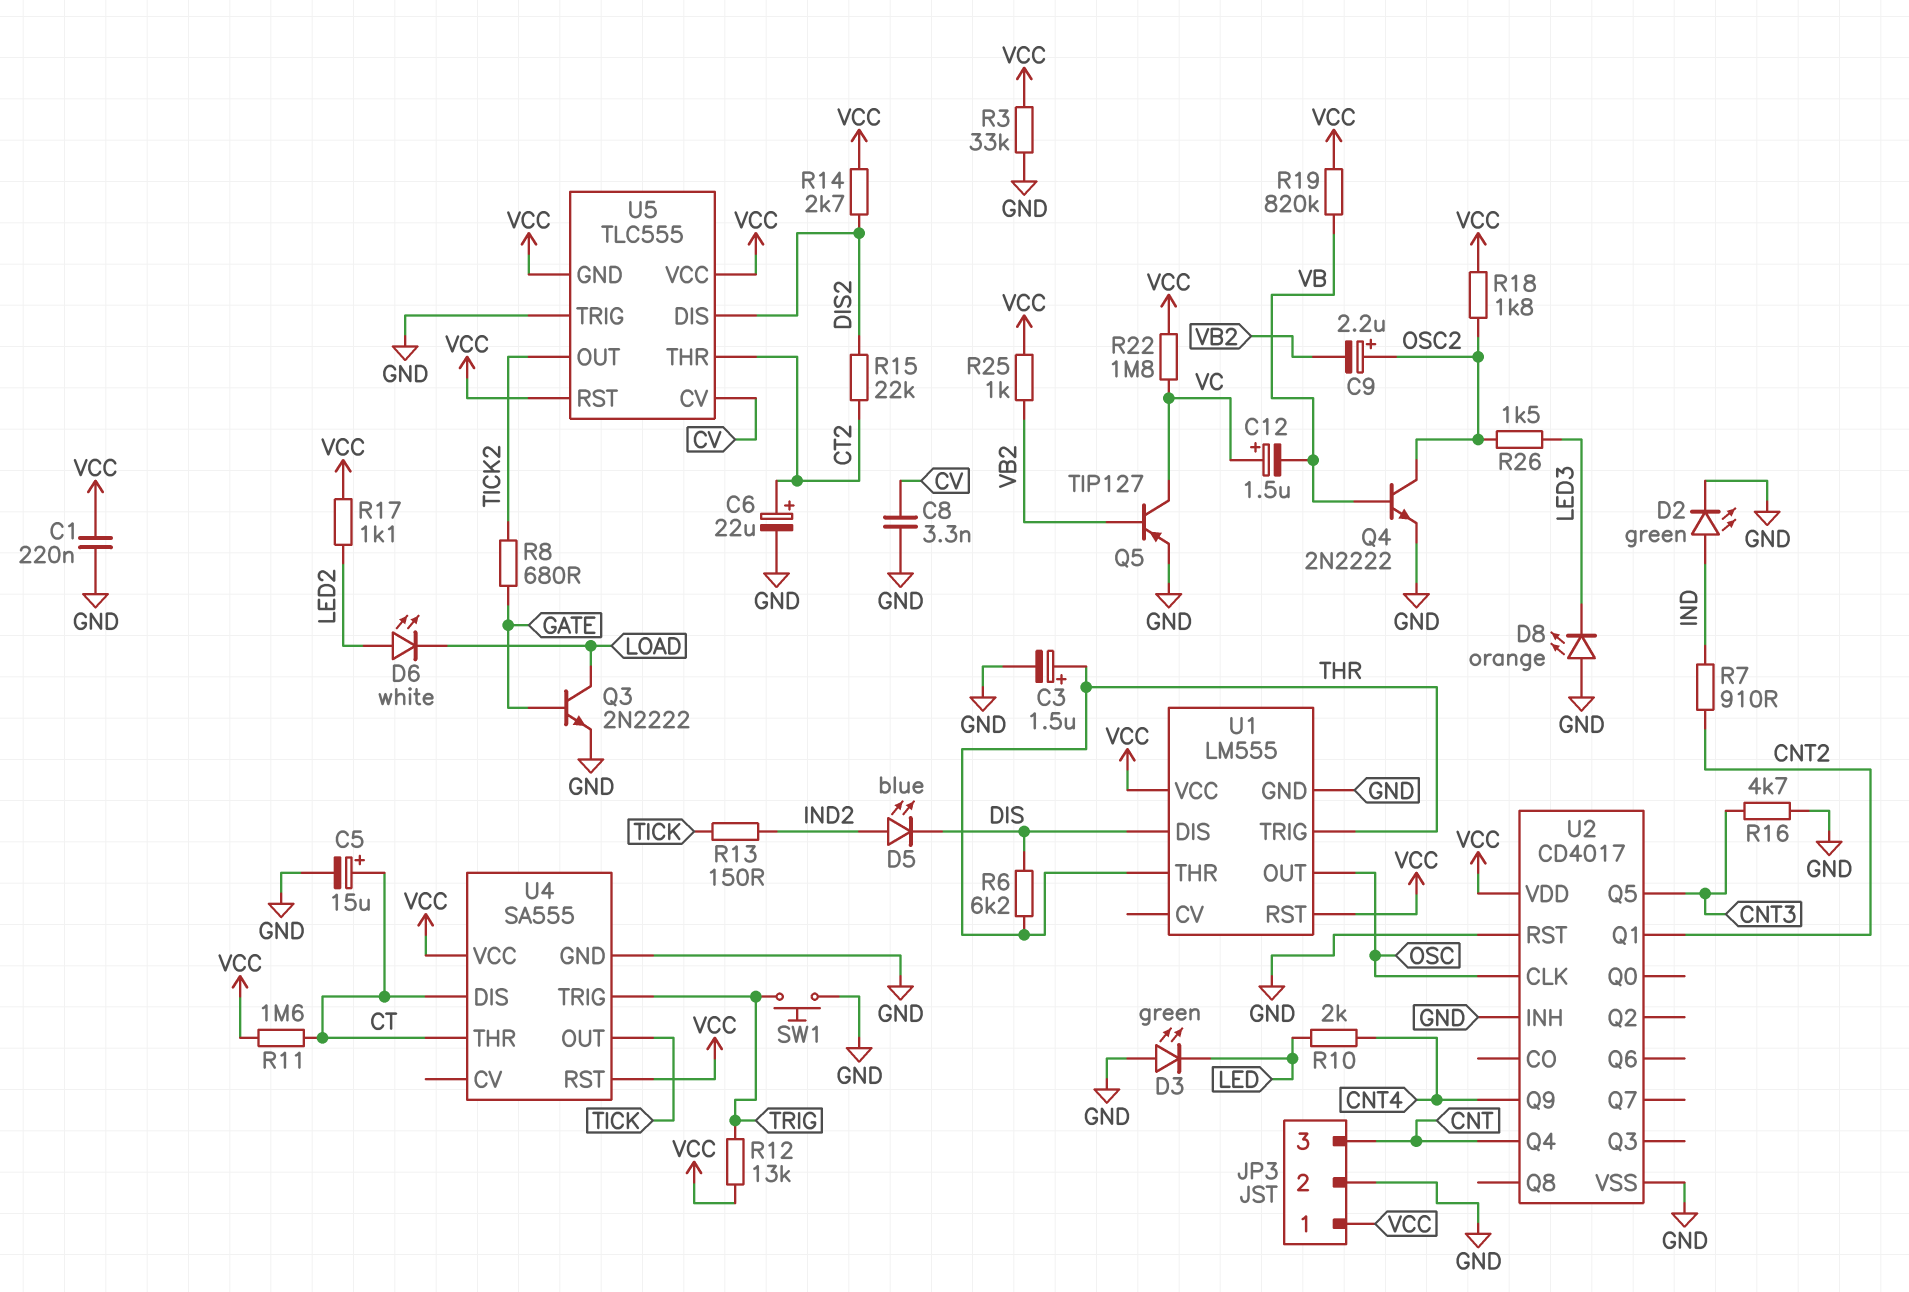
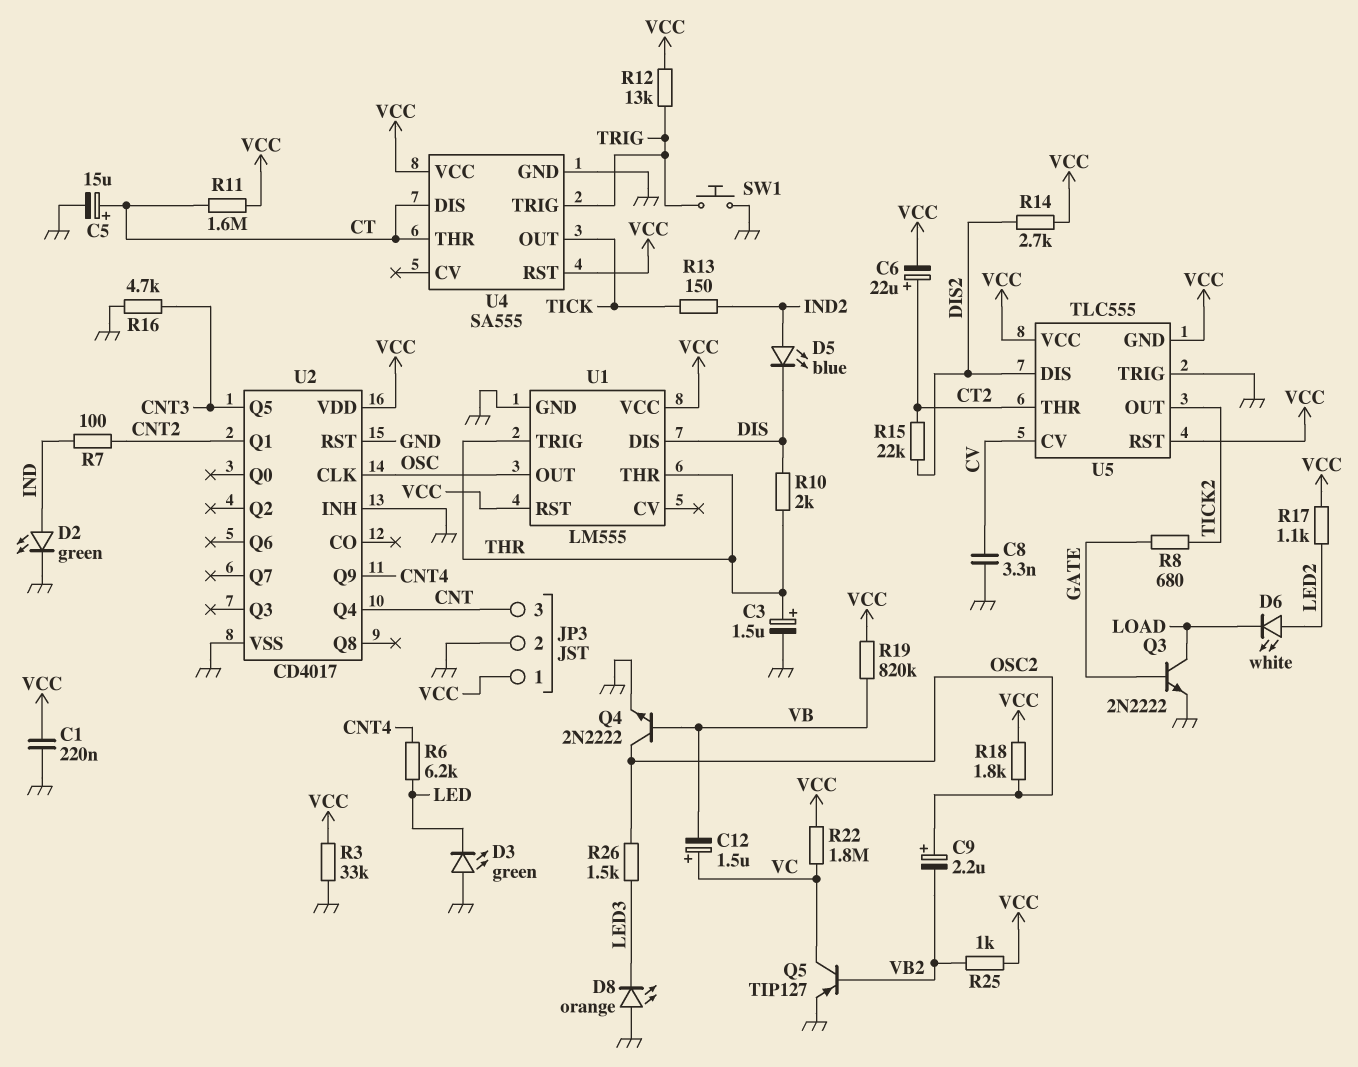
C6: 22uF (plus CT2, minus GND) -> 22uF (plus CT2, minus VCC)
R6: 6.2k (DIS, THR) -> 6.2k (CNT4, LED)
R7: 910 (CNT2, IND) -> 100 (CNT2, IND)
R10: 2k (CNT4, LED) -> 2k (DIS, THR)

